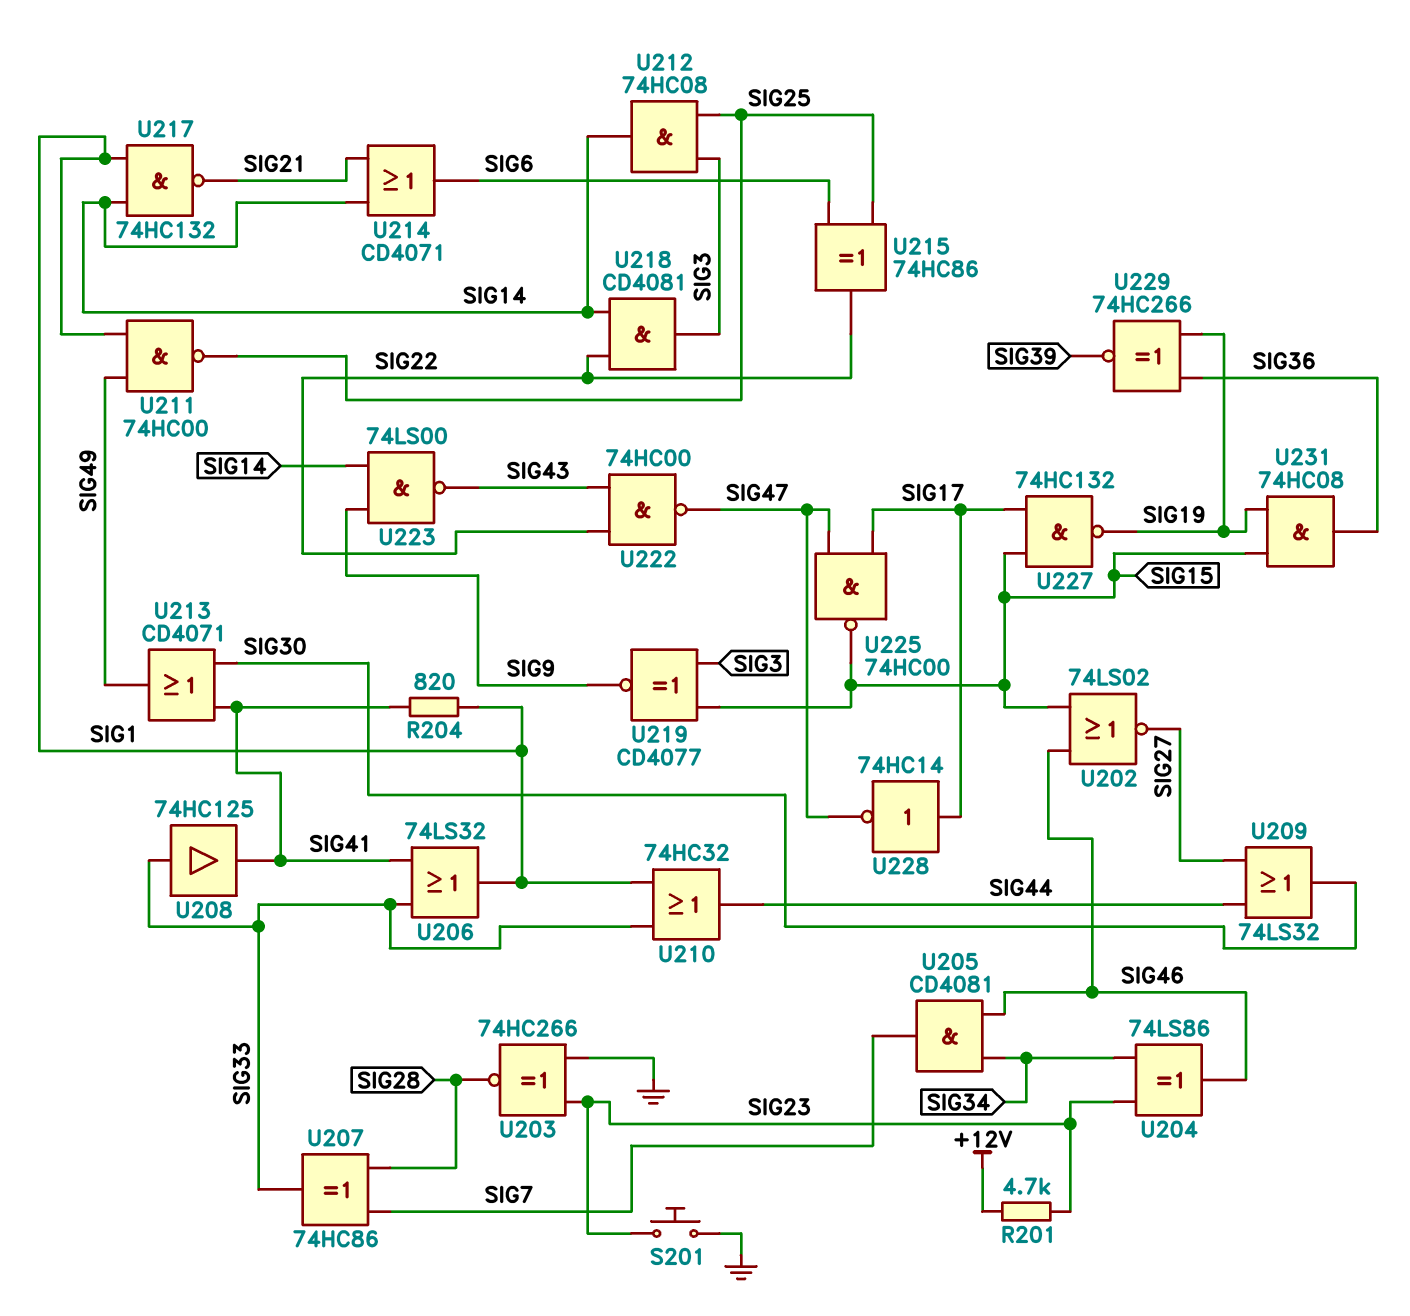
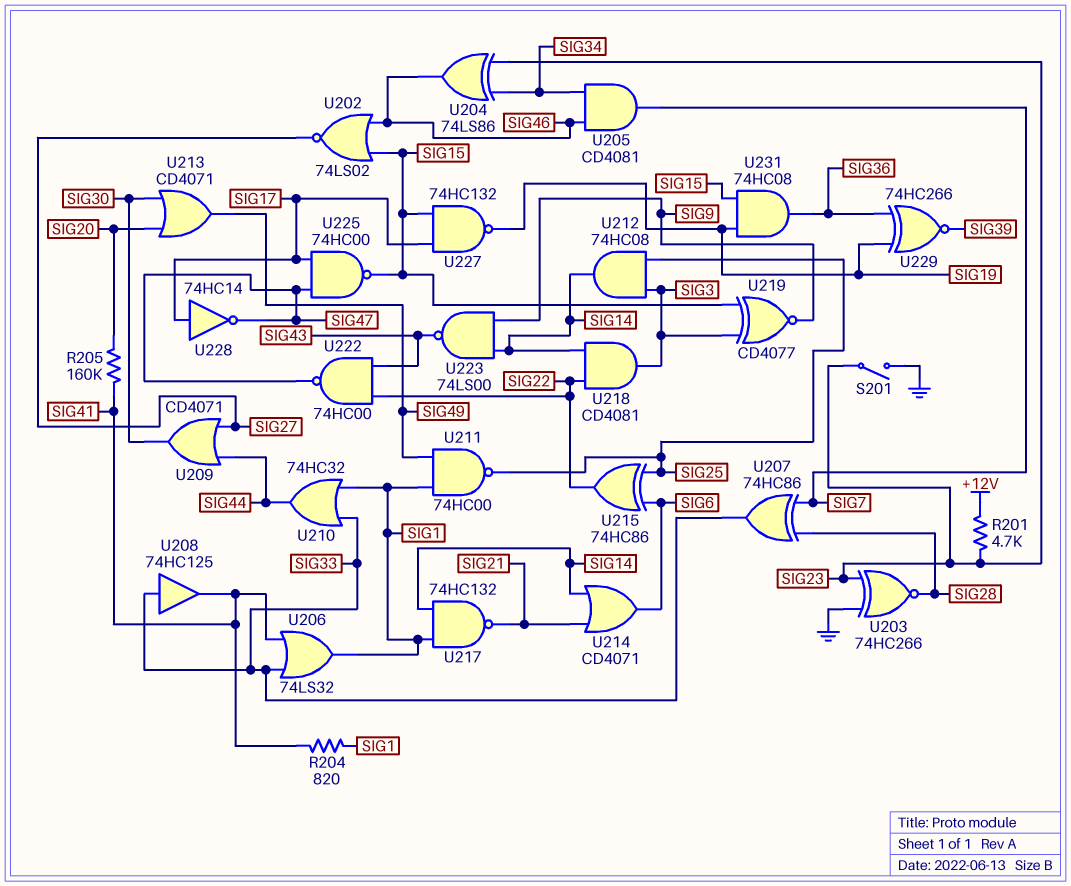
R205: none -> 160k (SIG20, SIG41)
S201: button (GND, SIG23) -> switch (GND, SIG23)
U209: OR 74LS32 (in SIG27, in SIG44, out SIG30) -> OR CD4071 (in SIG27, in SIG44, out SIG30)
U213: OR CD4071 (in SIG30, in SIG41, out SIG49) -> OR CD4071 (in SIG20, in SIG30, out SIG49)

